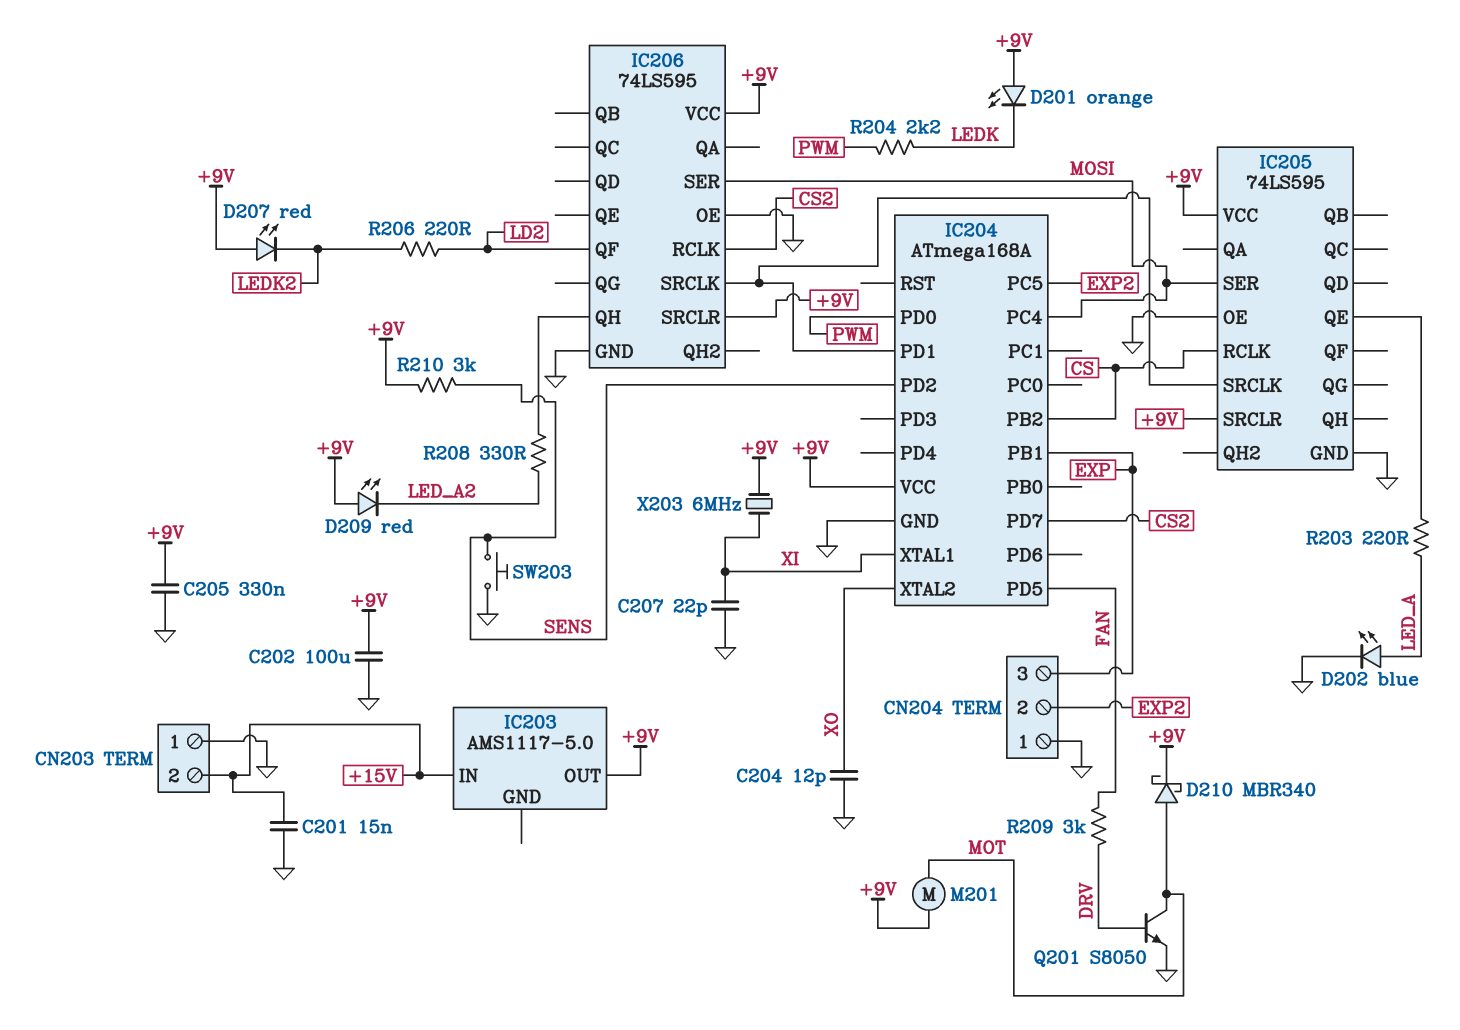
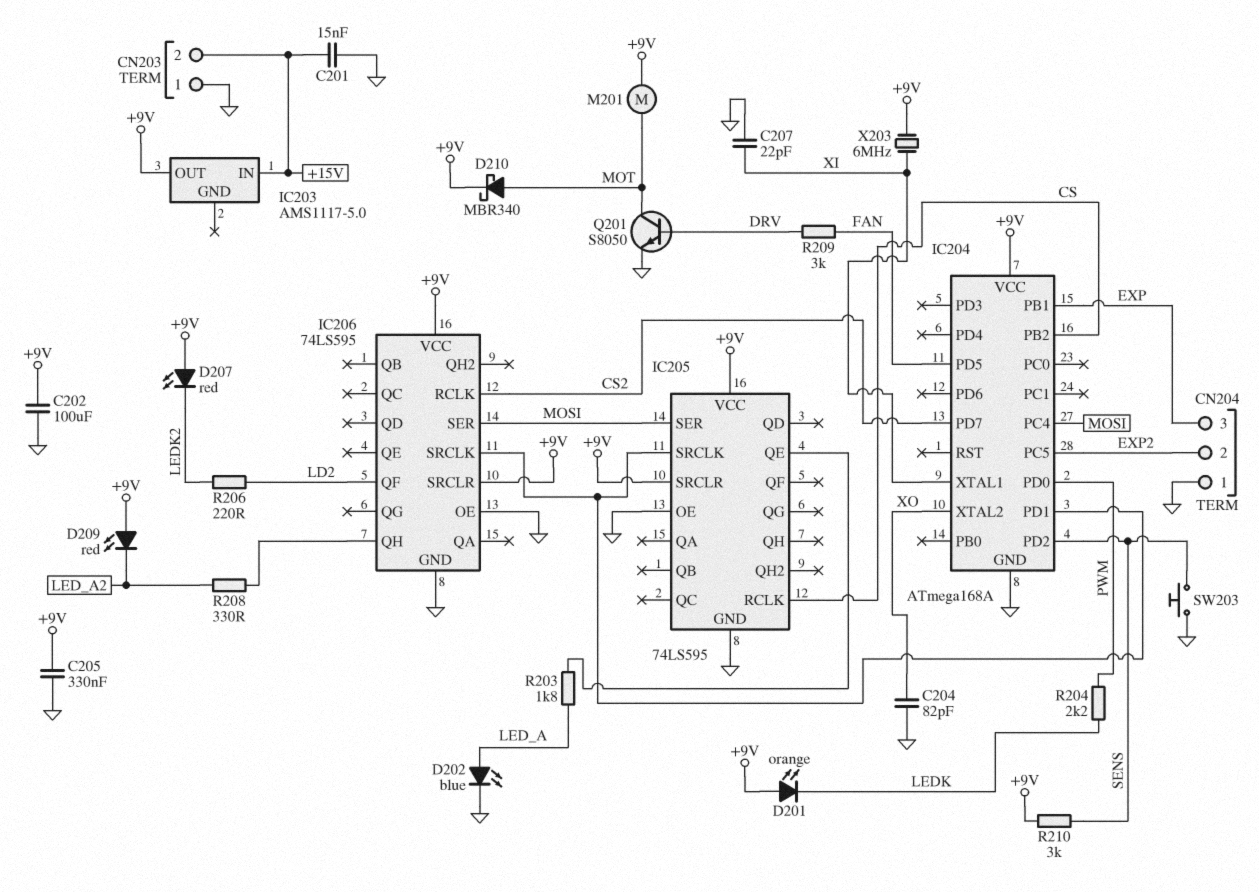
C204: 12pF (GND, XO) -> 82pF (GND, XO)
R203: 220 (IC205/QE, LED_A) -> 1.8k (IC205/QE, LED_A)

